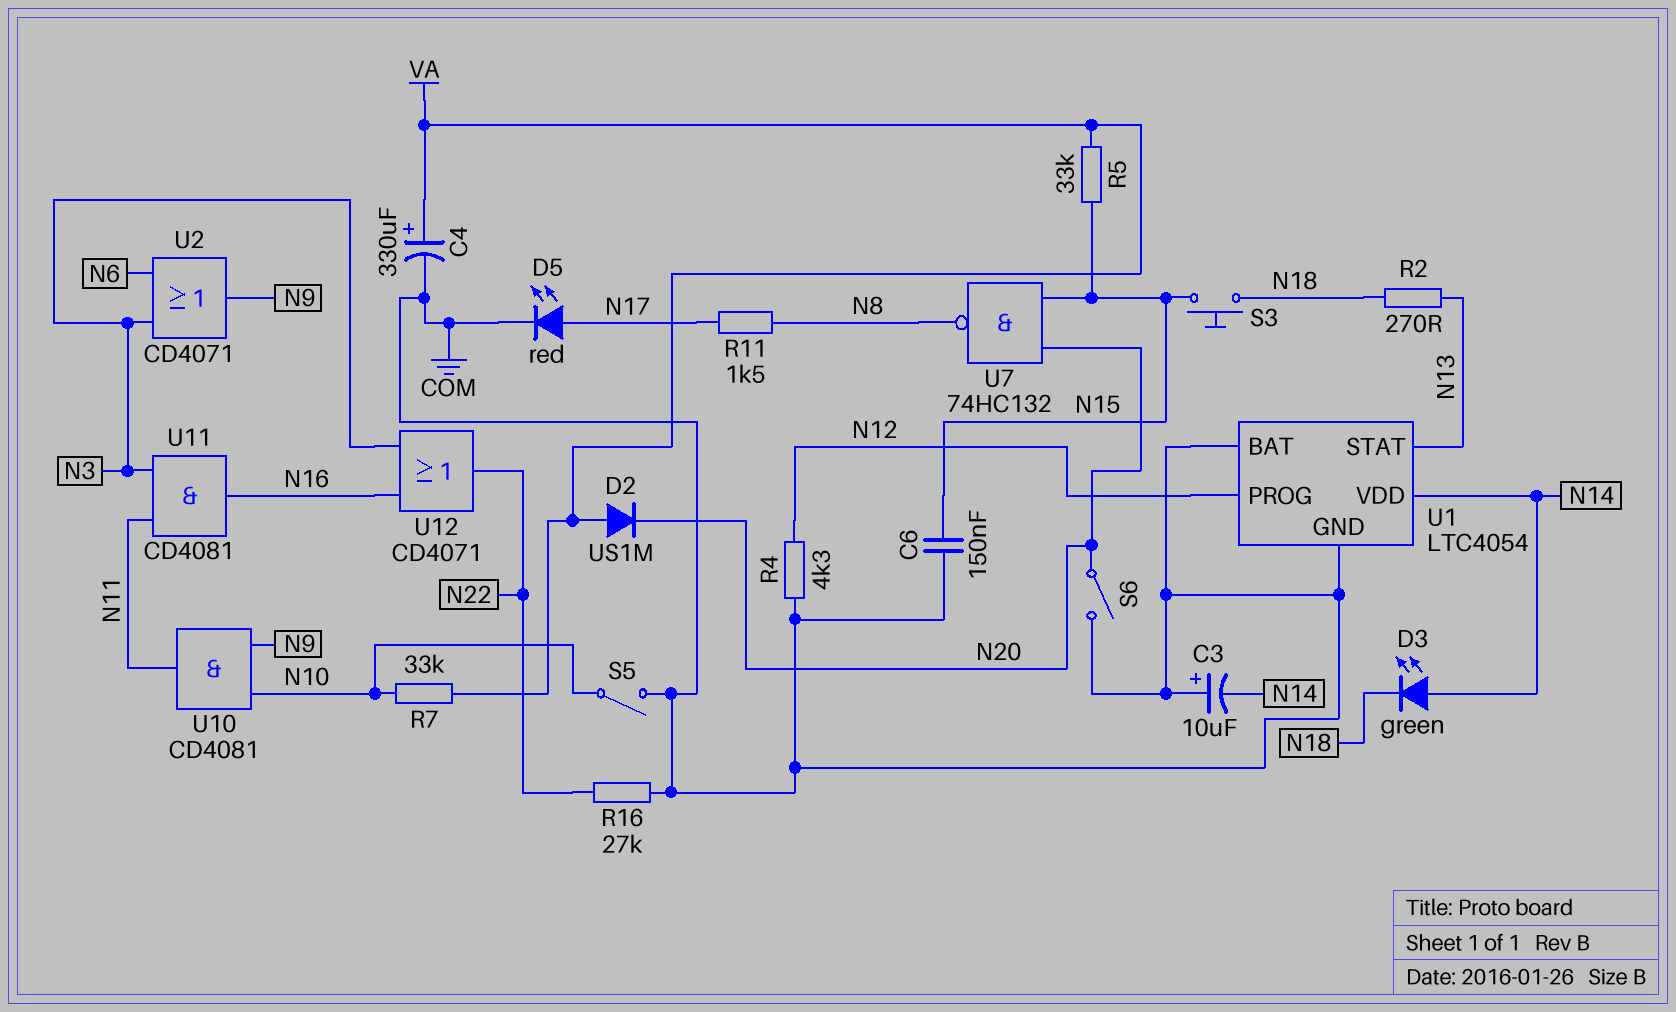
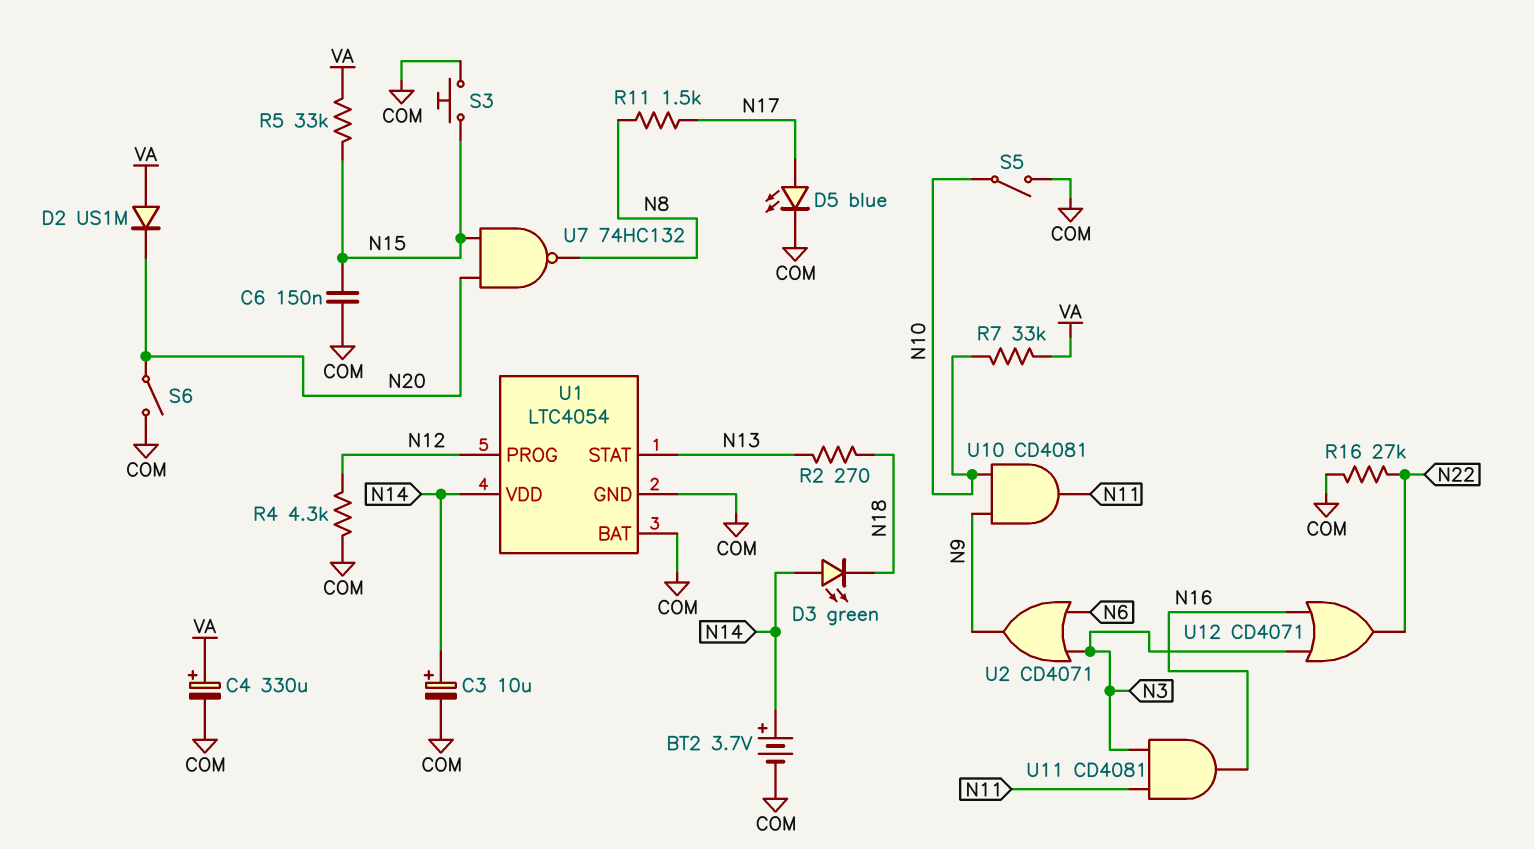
BT2: none -> 3.7V (plus N14, minus COM)
C3: 10uF (plus COM, minus N14) -> 10uF (plus N14, minus COM)
D5: LED red (A N17, K COM) -> LED blue (A N17, K COM)
S3: button (N15, N18) -> button (COM, N15)

